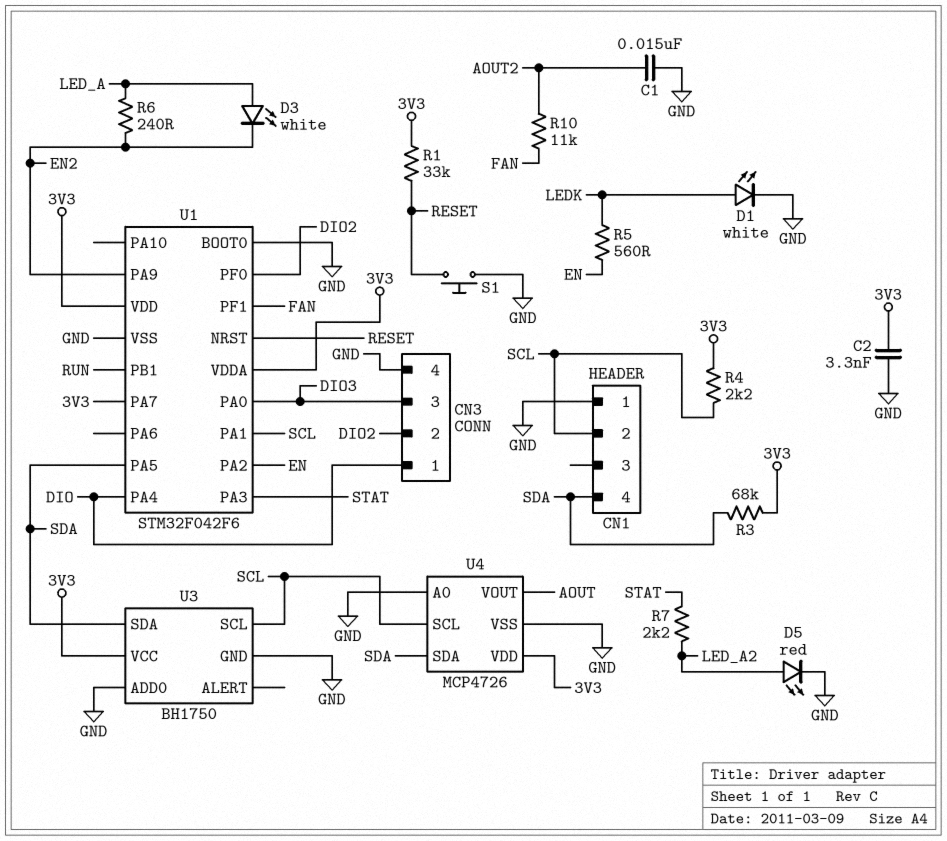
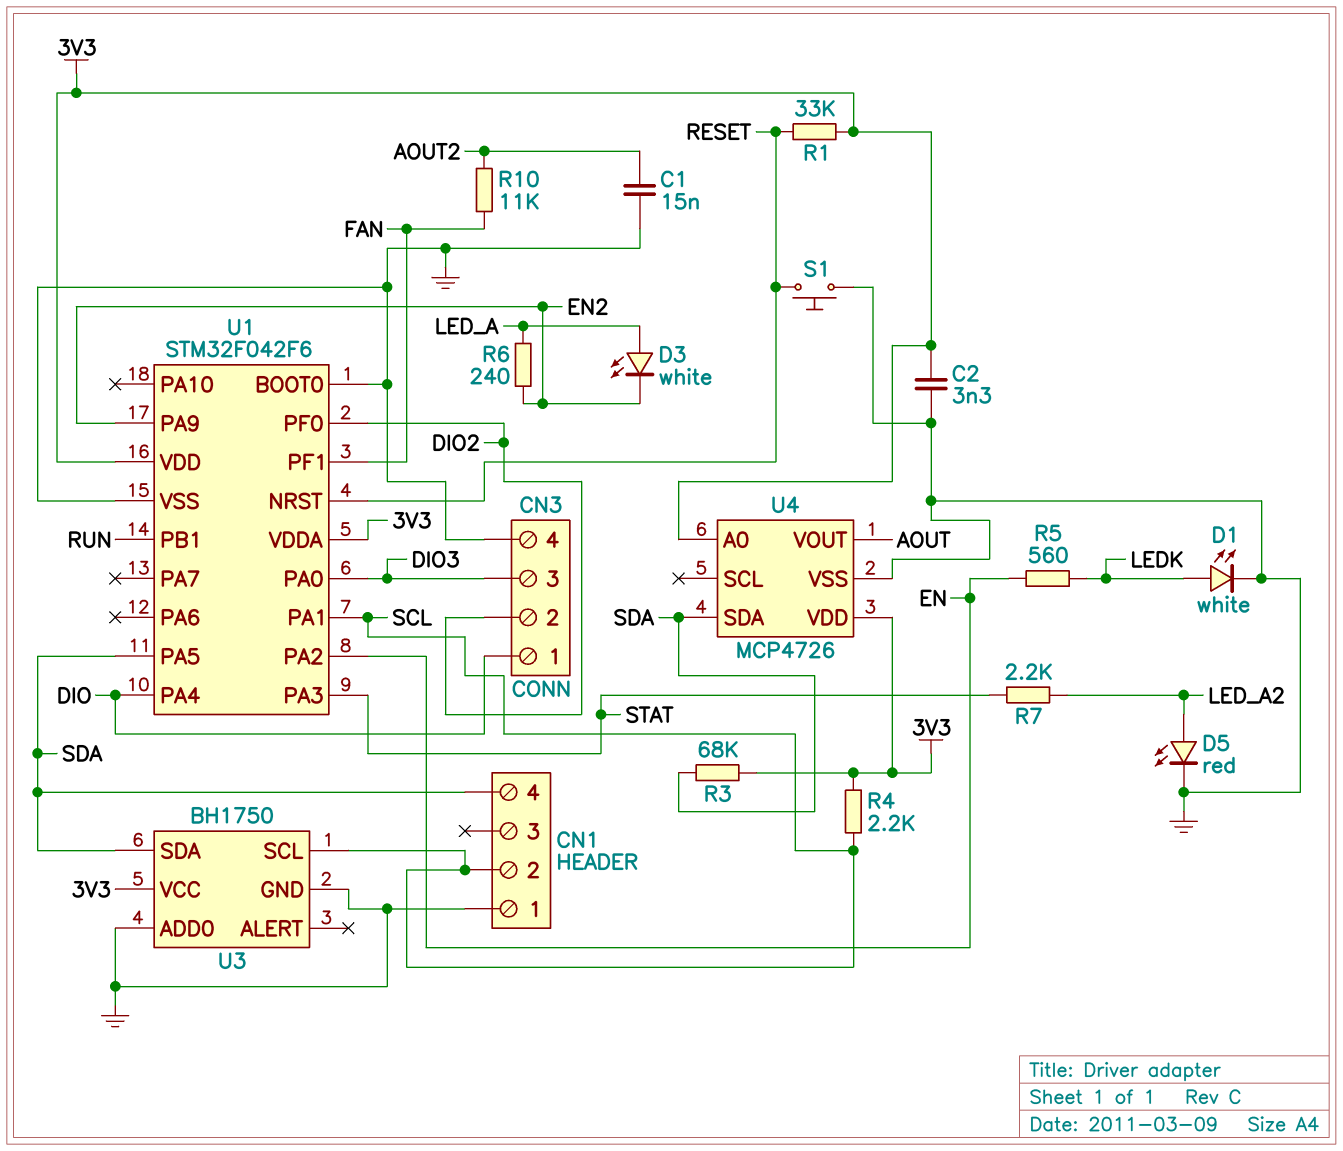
U1 pin PA7: 3V3 -> none
U4 pin A0: GND -> 3V3
U4 pin SCL: SCL -> none

